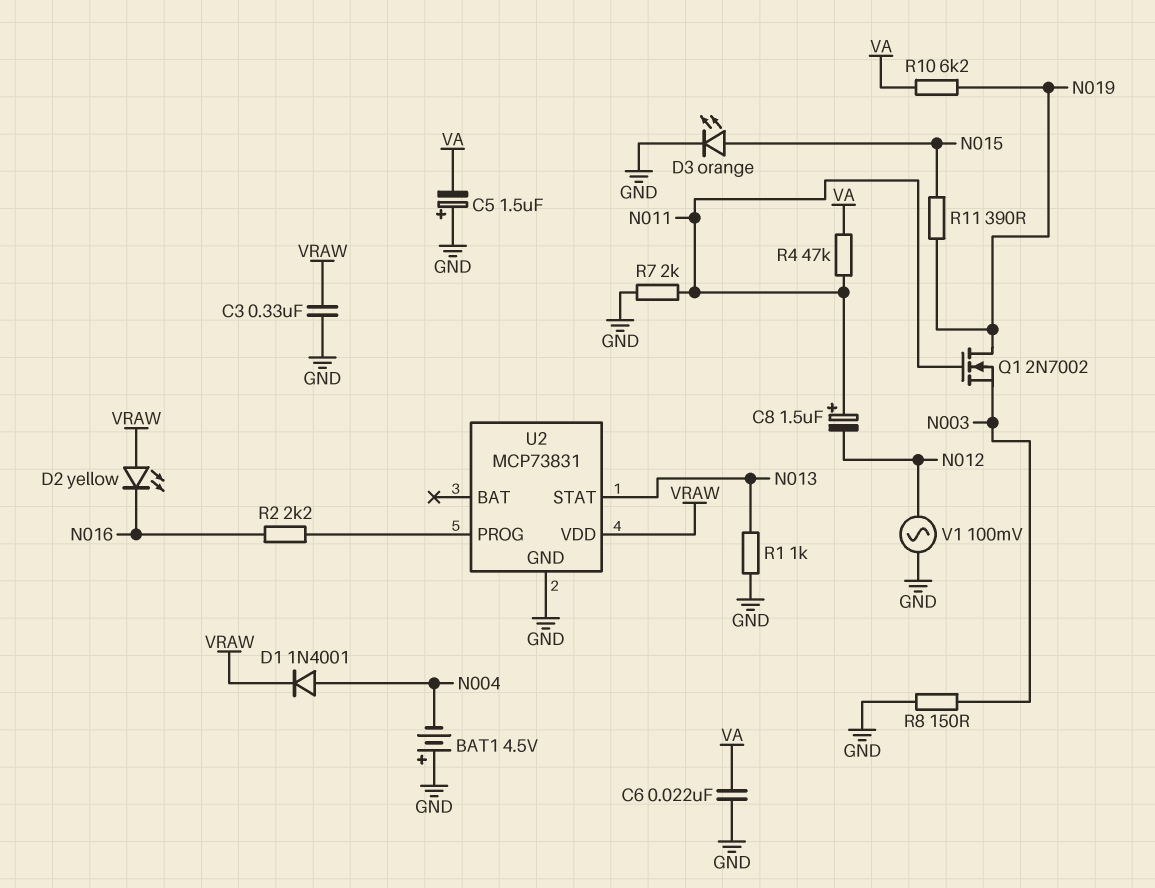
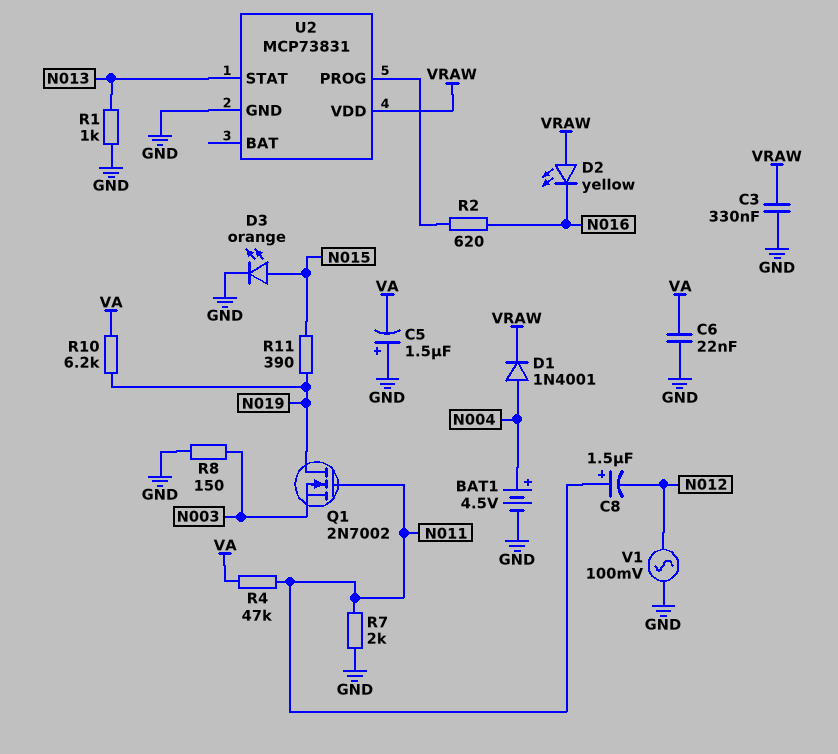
BAT1: 4.5V (plus GND, minus N004) -> 4.5V (plus N004, minus GND)
R2: 2.2k (N016, U2/PROG) -> 620 (N016, U2/PROG)

